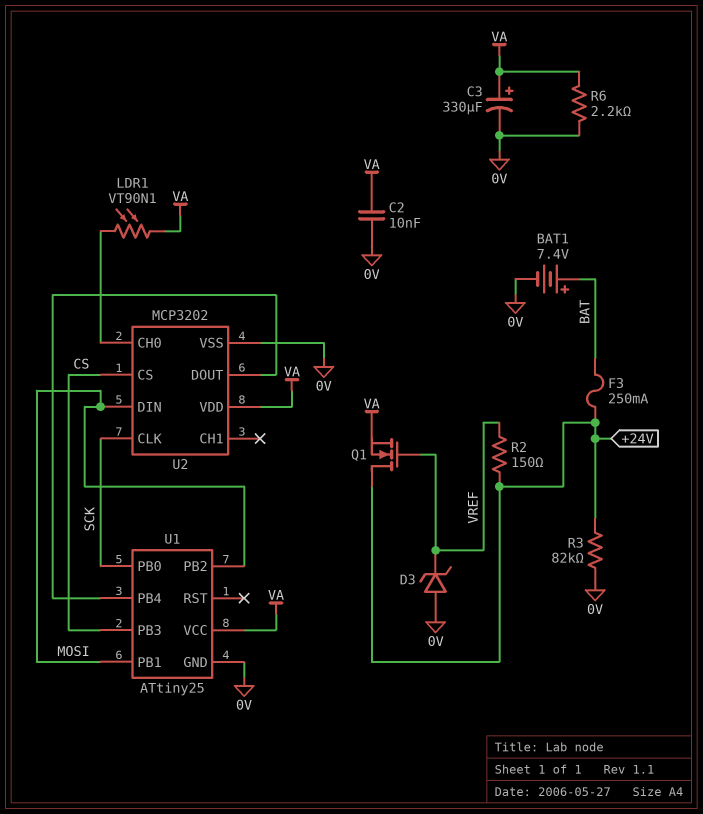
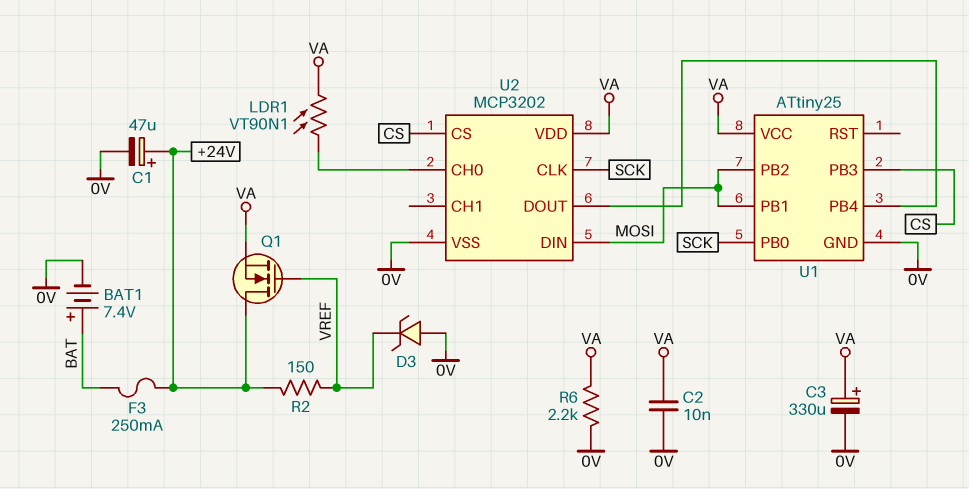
C1: none -> 47uF (plus +24V, minus 0V)
R3: 82k (+24V, 0V) -> none

